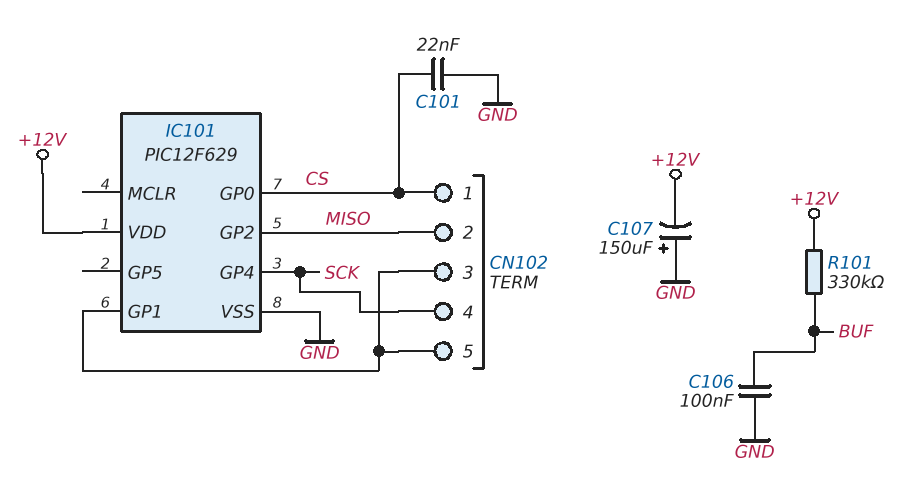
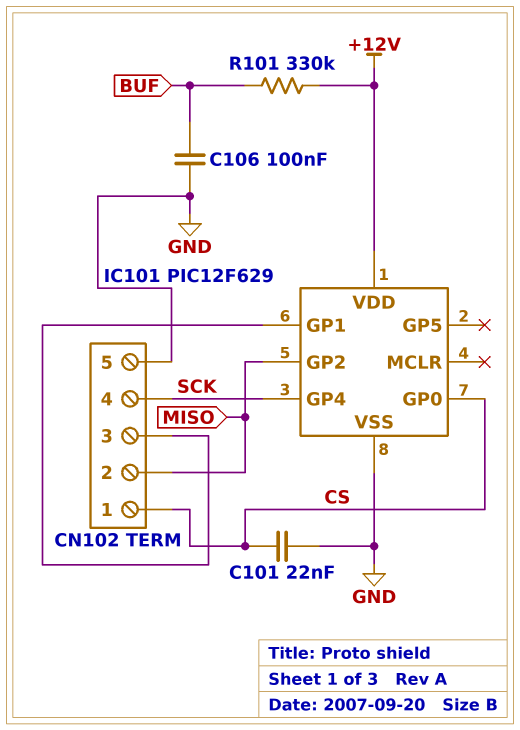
C107: 150uF (plus GND, minus +12V) -> none
CN102 pin 5: CN102/3 -> GND

